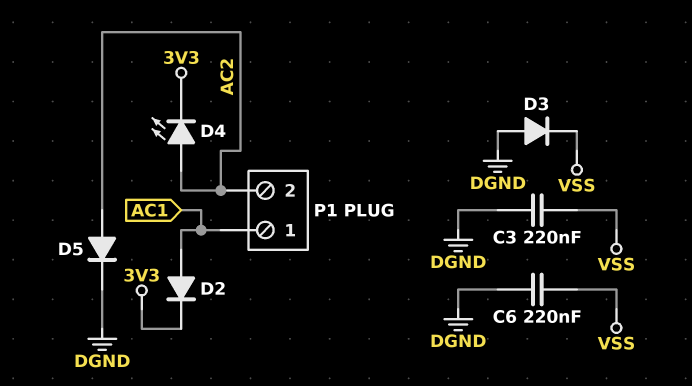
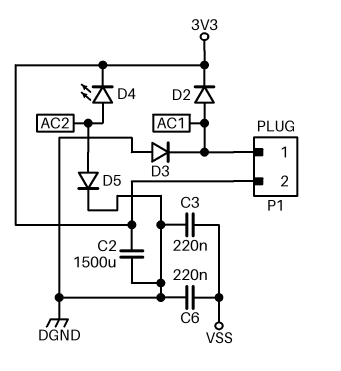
C2: none -> 1500uF (3V3, DGND)
D3: diode (A DGND, K VSS) -> diode (A DGND, K AC1)
P1 pin 2: AC2 -> 3V3

